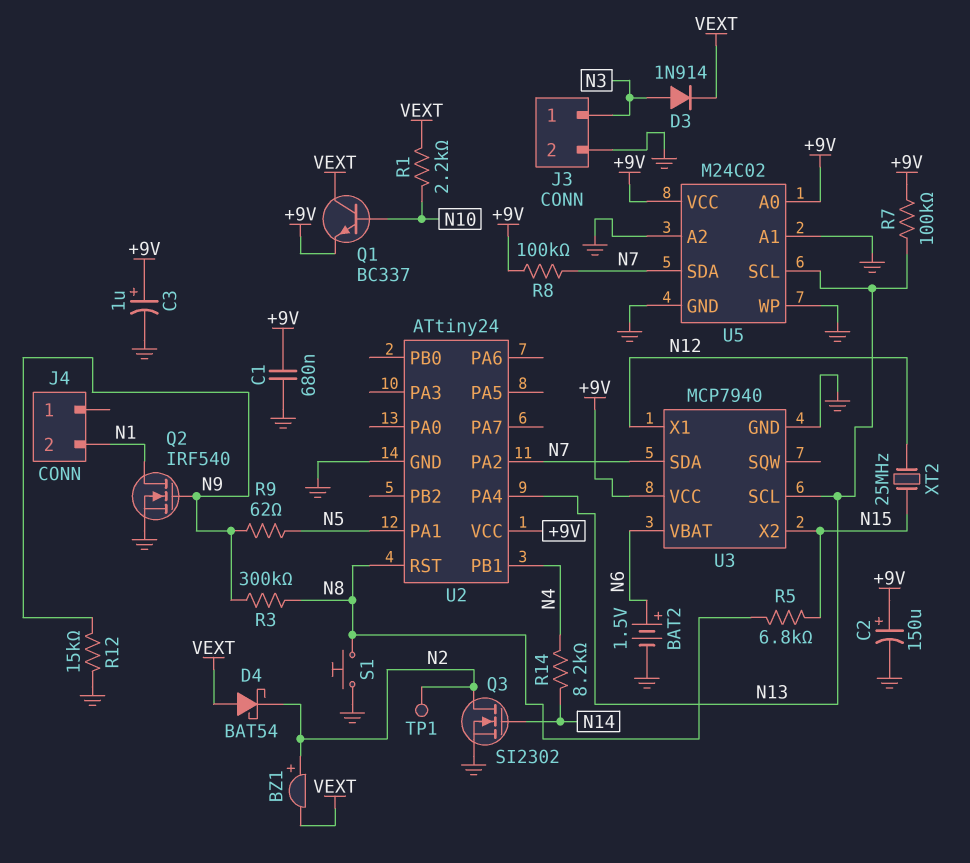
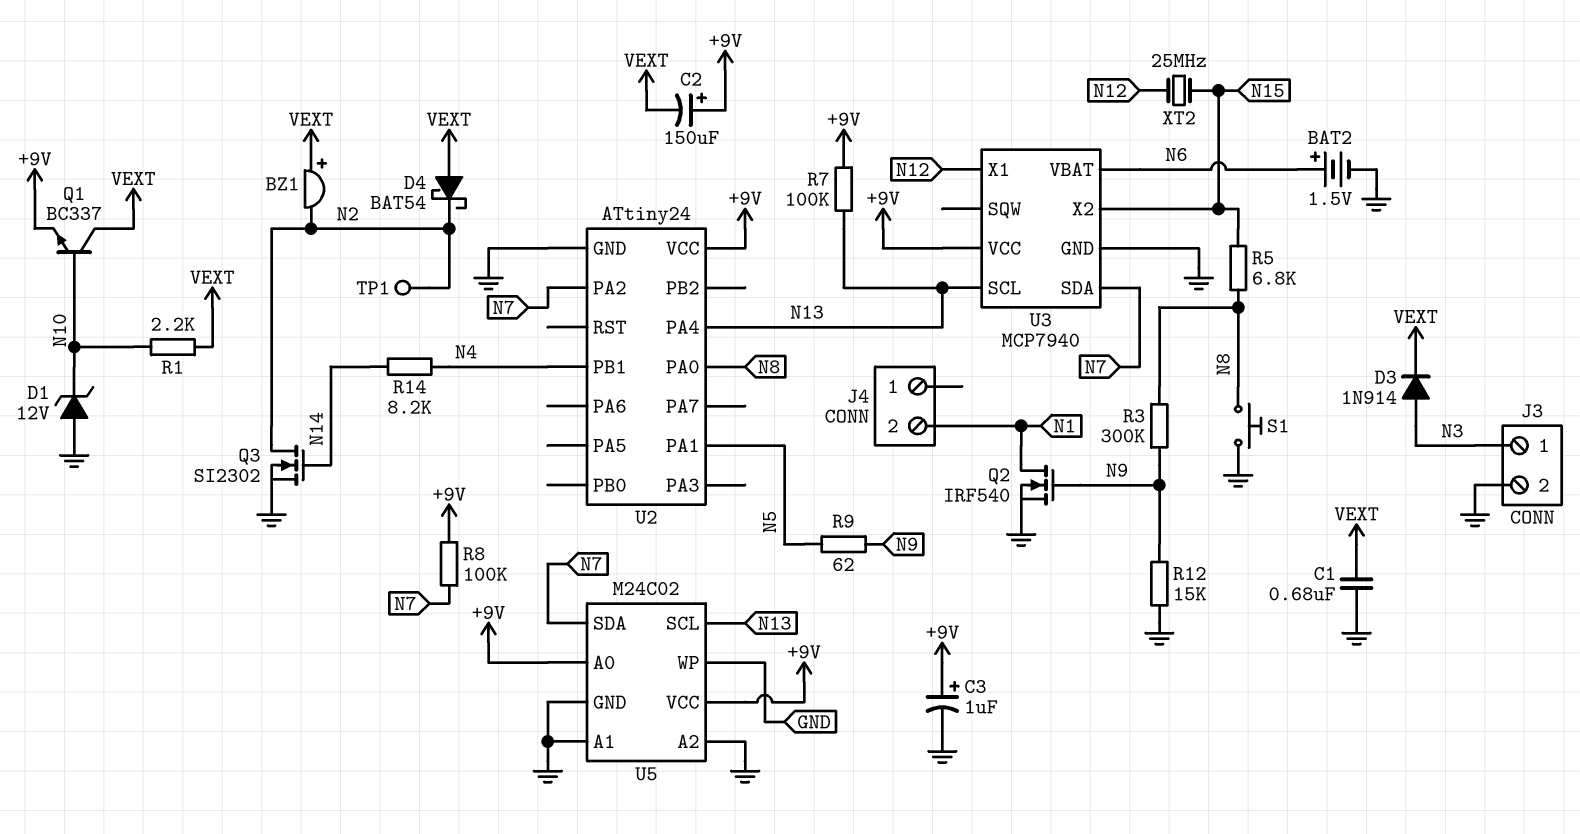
BZ1: buzzer (plus N2, minus VEXT) -> buzzer (plus VEXT, minus N2)
C1: 680nF (+9V, GND) -> 680nF (GND, VEXT)
C2: 150uF (plus +9V, minus GND) -> 150uF (plus +9V, minus VEXT)
D1: none -> zener 12V (A GND, K N10)
U2 pin PA0: none -> N8
U2 pin RST: N8 -> none

